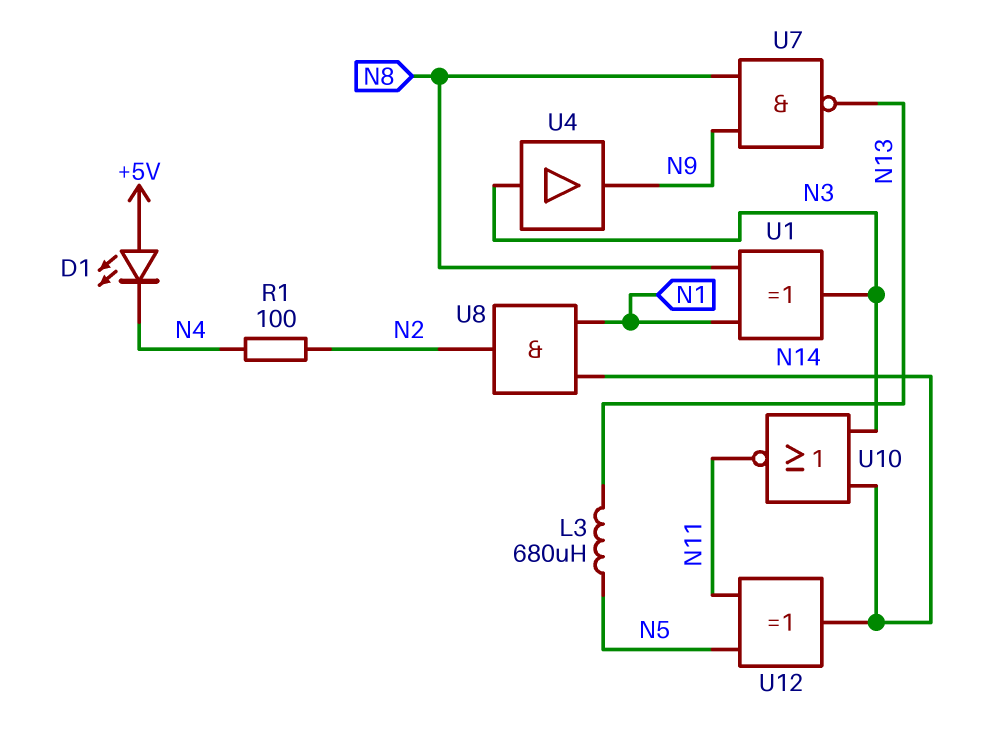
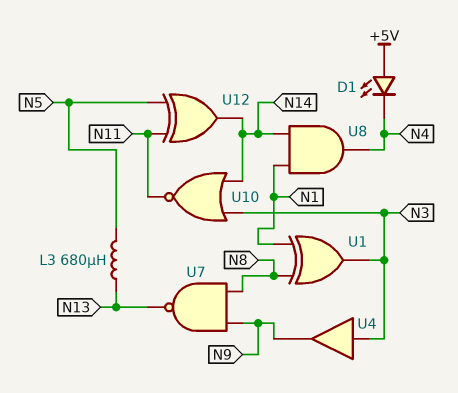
R1: 100 (N2, N4) -> none
U8: AND (in N1, in N14, out N2) -> AND (in N1, in N14, out N4)

